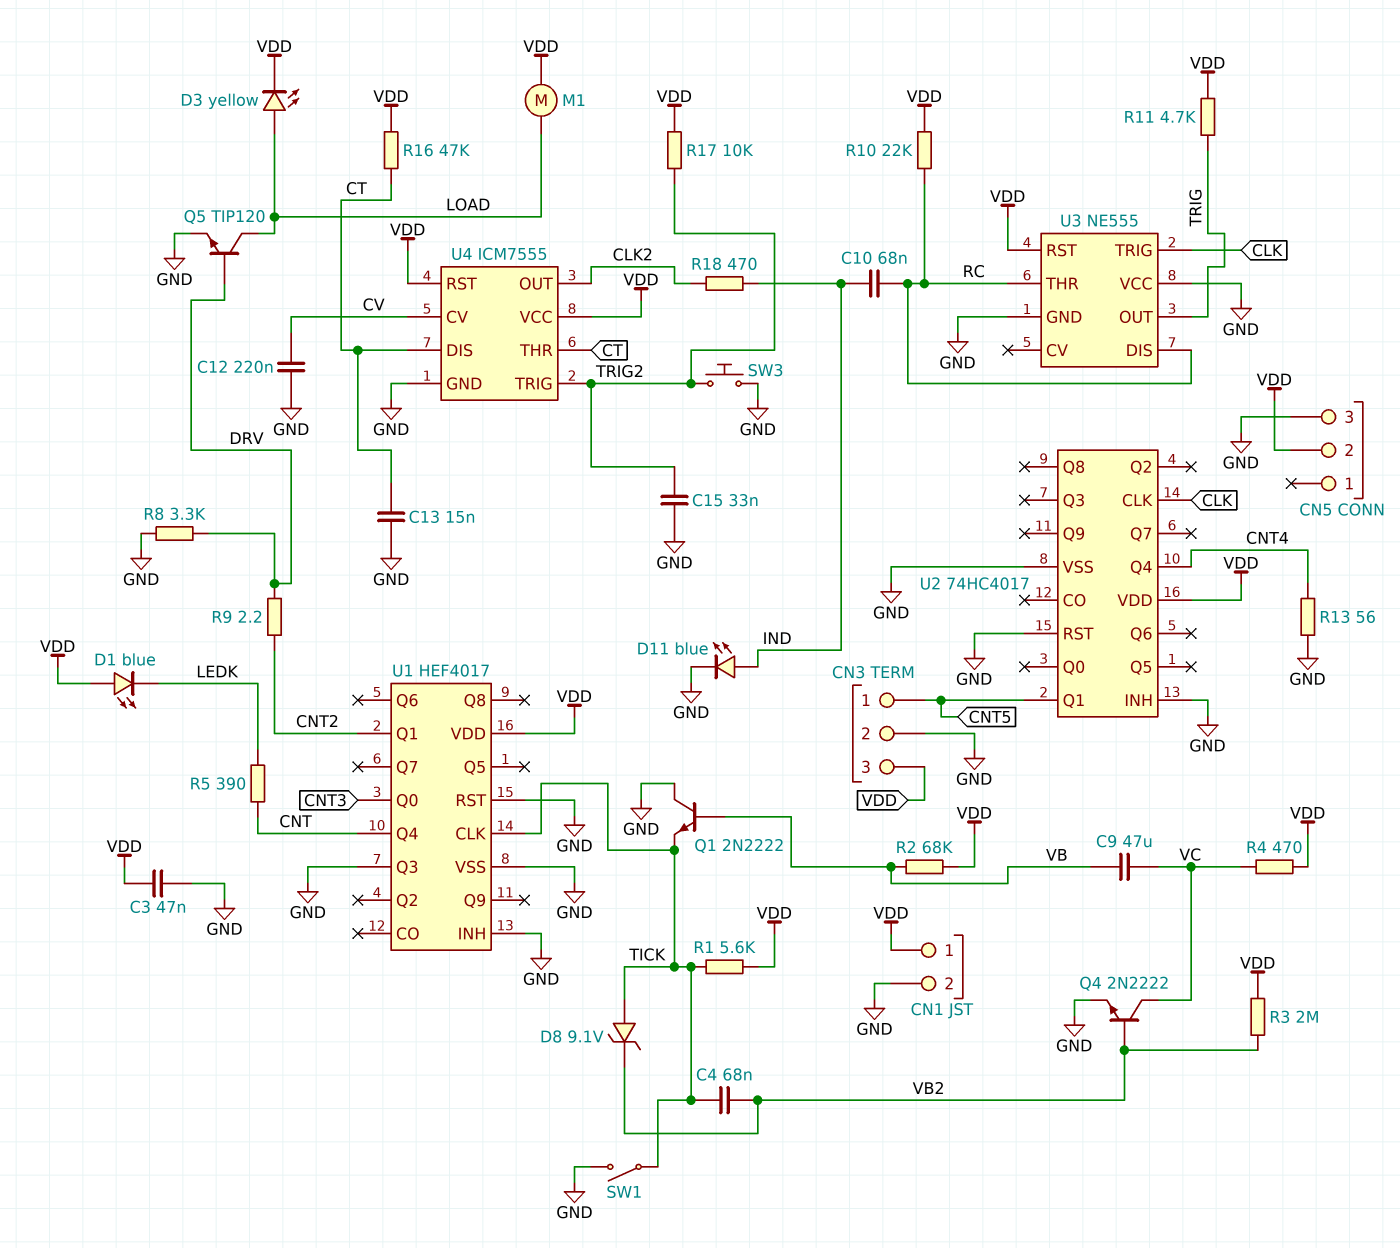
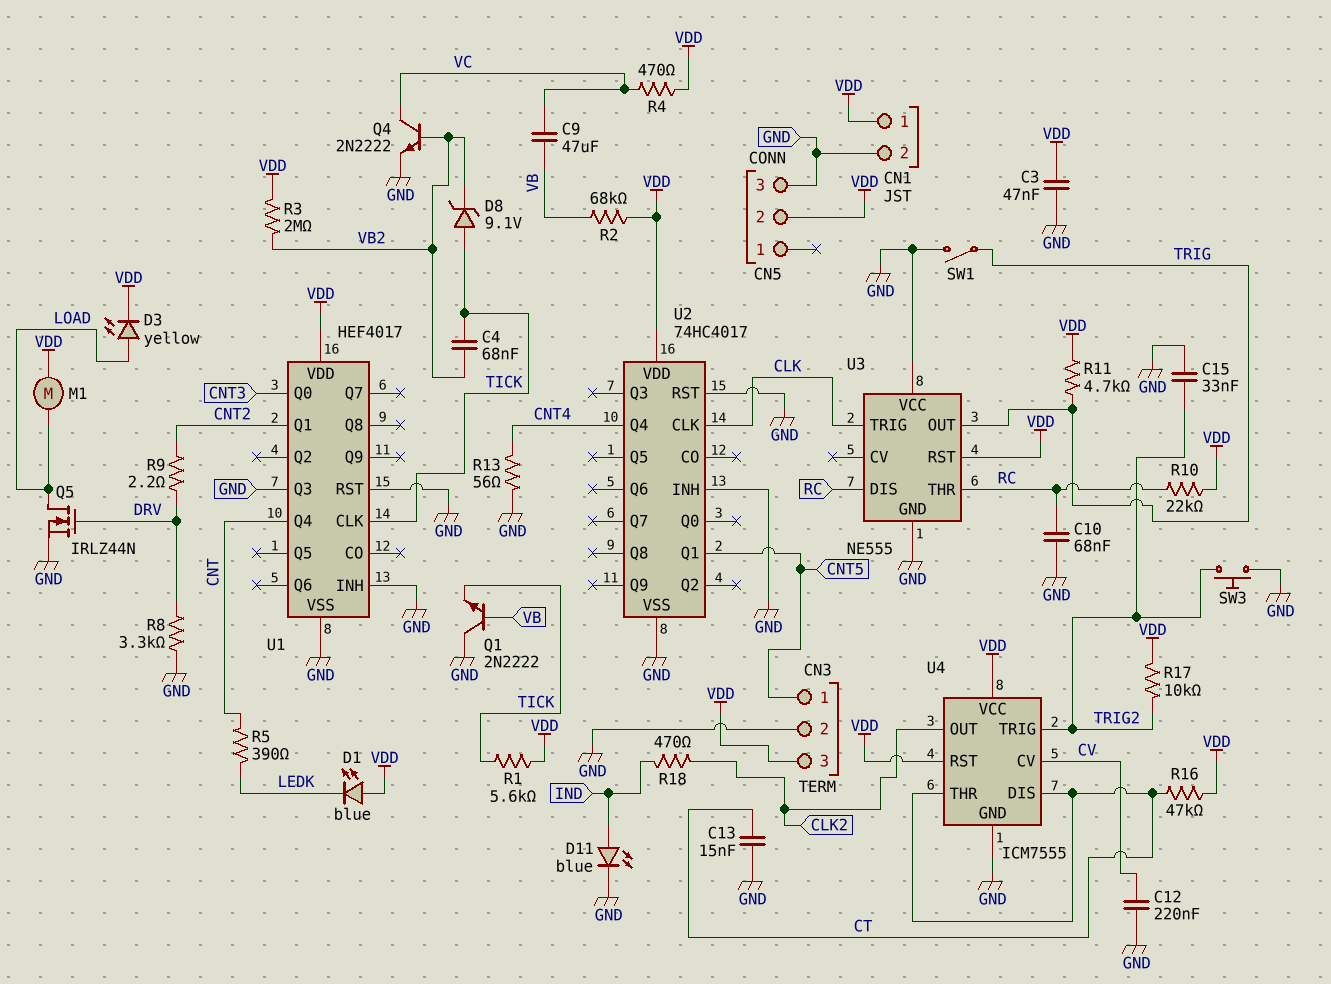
C10: 68nF (IND, RC) -> 68nF (GND, RC)
Q5: NPN TIP120 (B DRV, C LOAD, E GND) -> NMOS IRLZ44N (G DRV, D LOAD, S GND)
SW1: switch (GND, TICK) -> switch (GND, TRIG)

